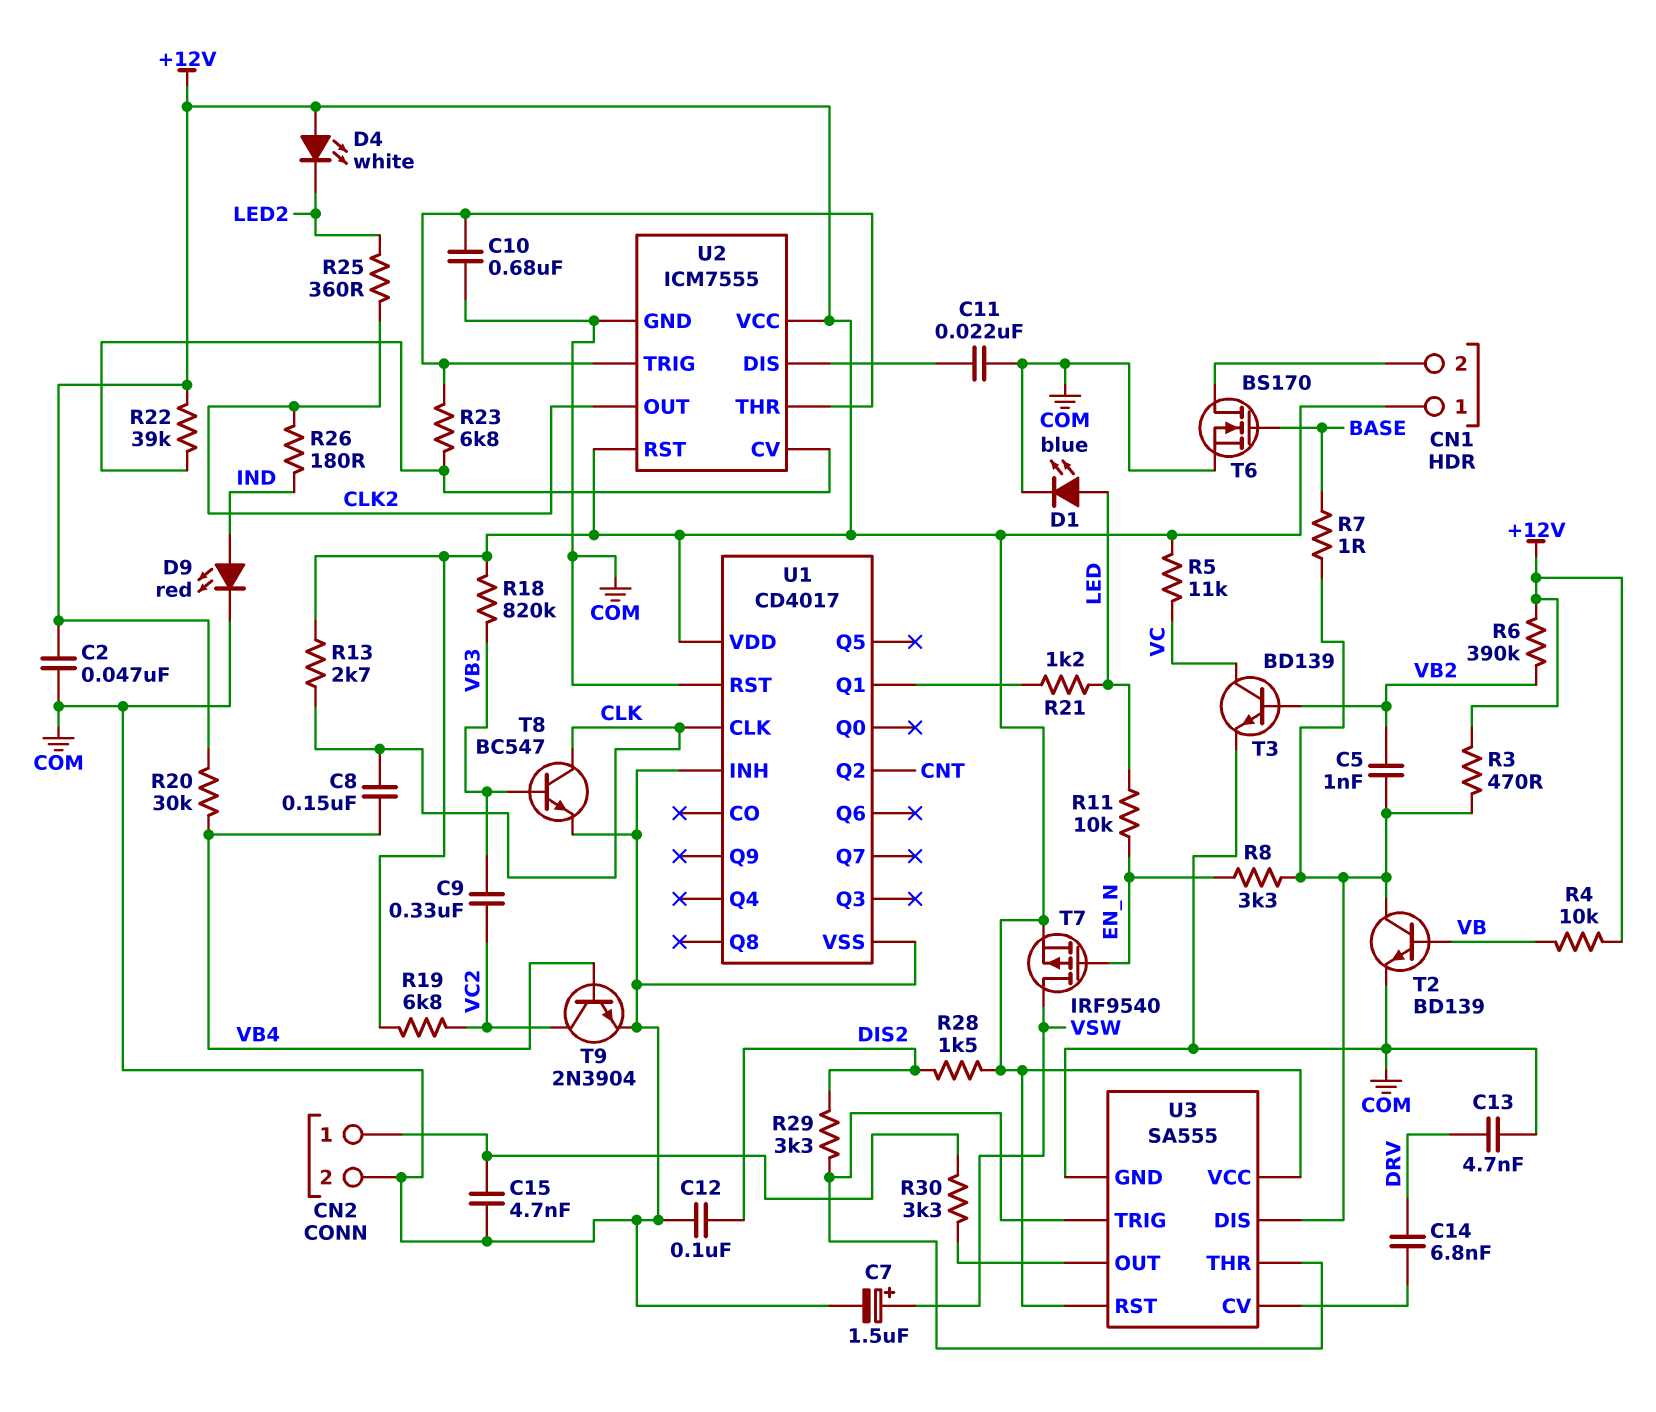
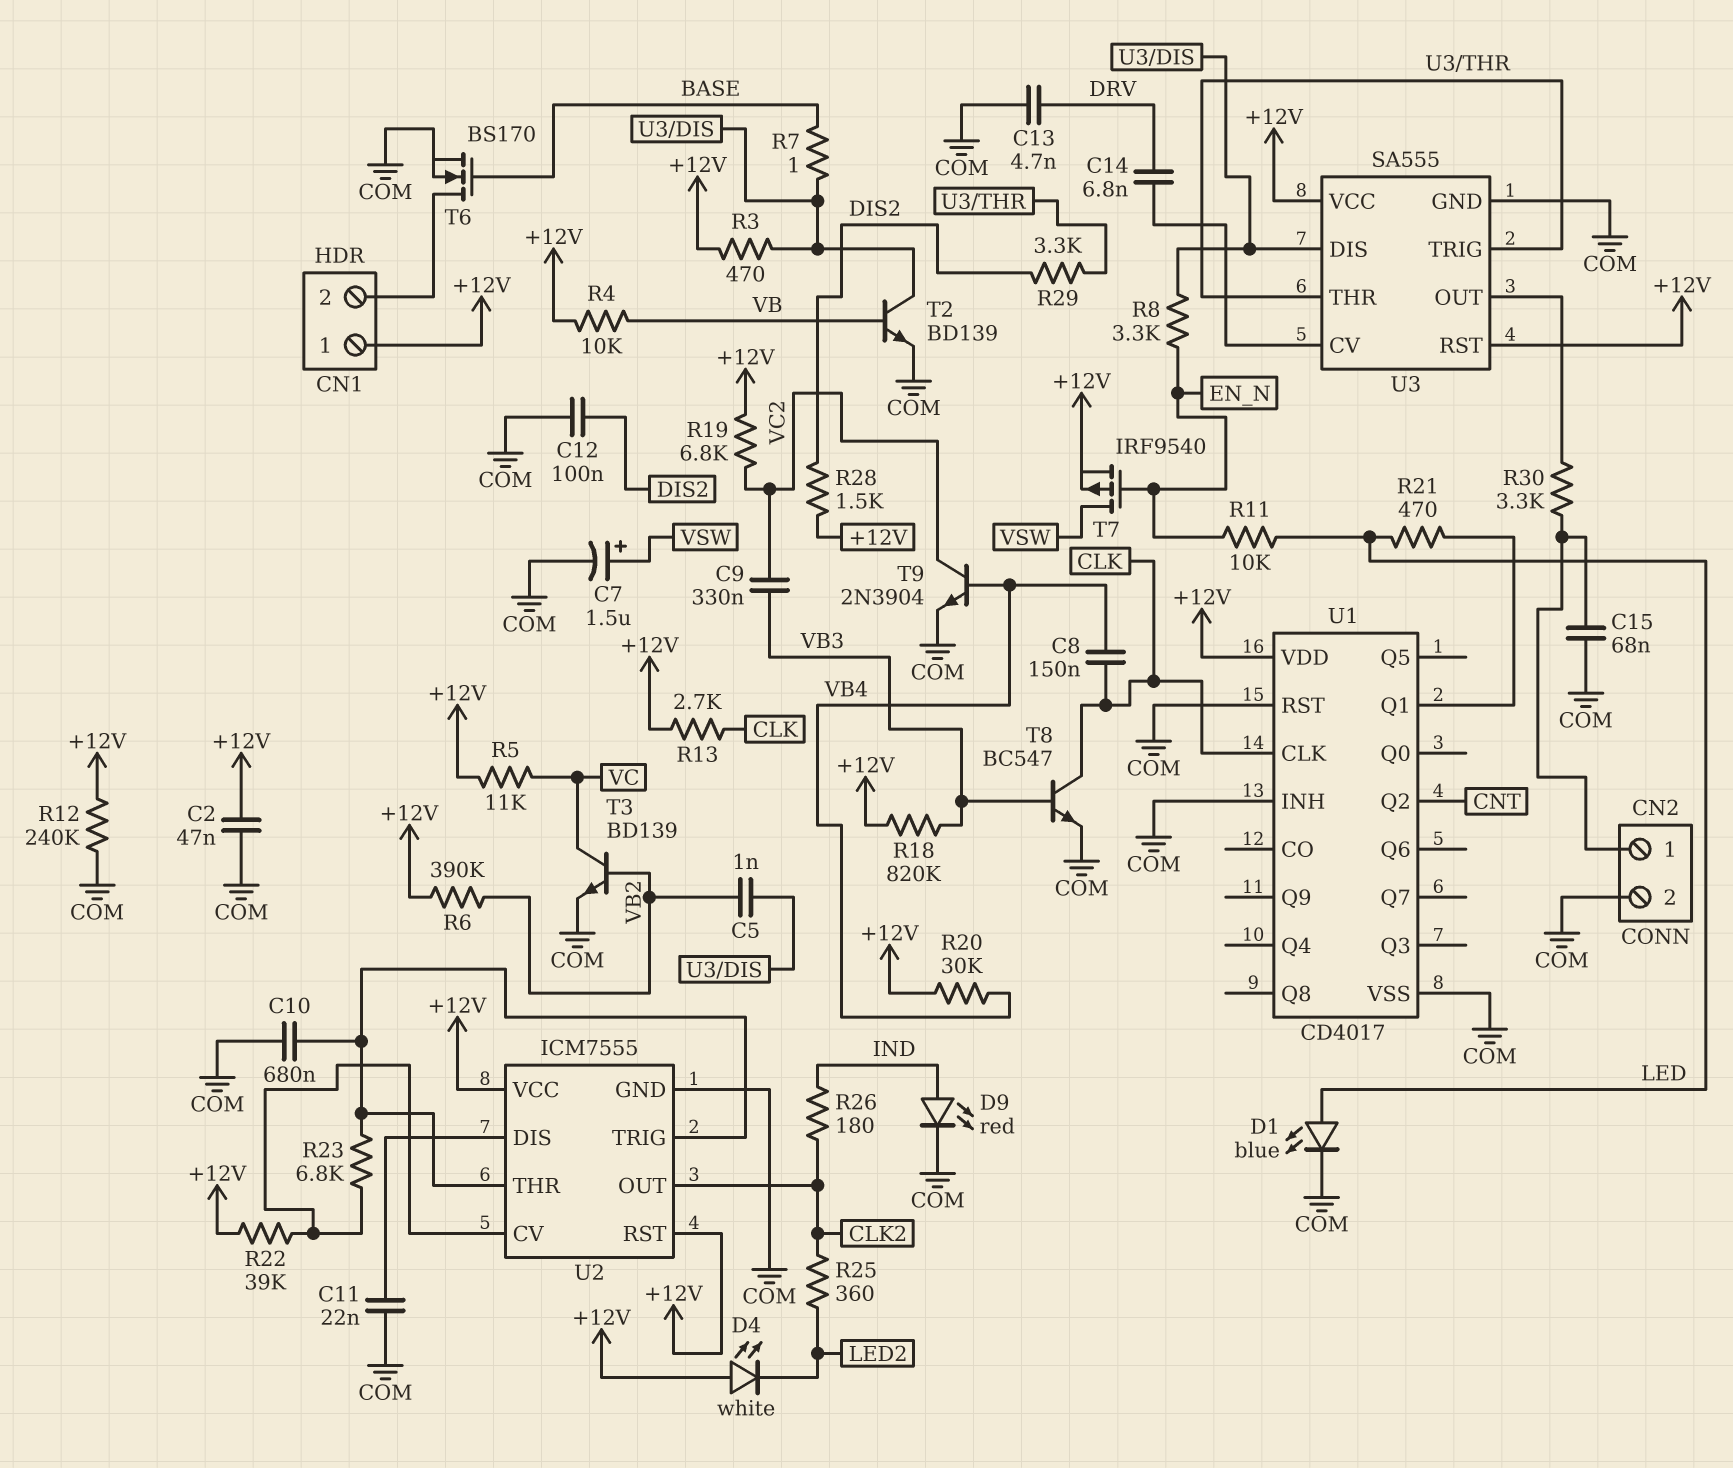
C15: 4.7nF (CN2/1, COM) -> 68nF (CN2/1, COM)
R12: none -> 240k (+12V, COM)
R21: 1.2k (LED, U1/Q1) -> 470 (LED, U1/Q1)

